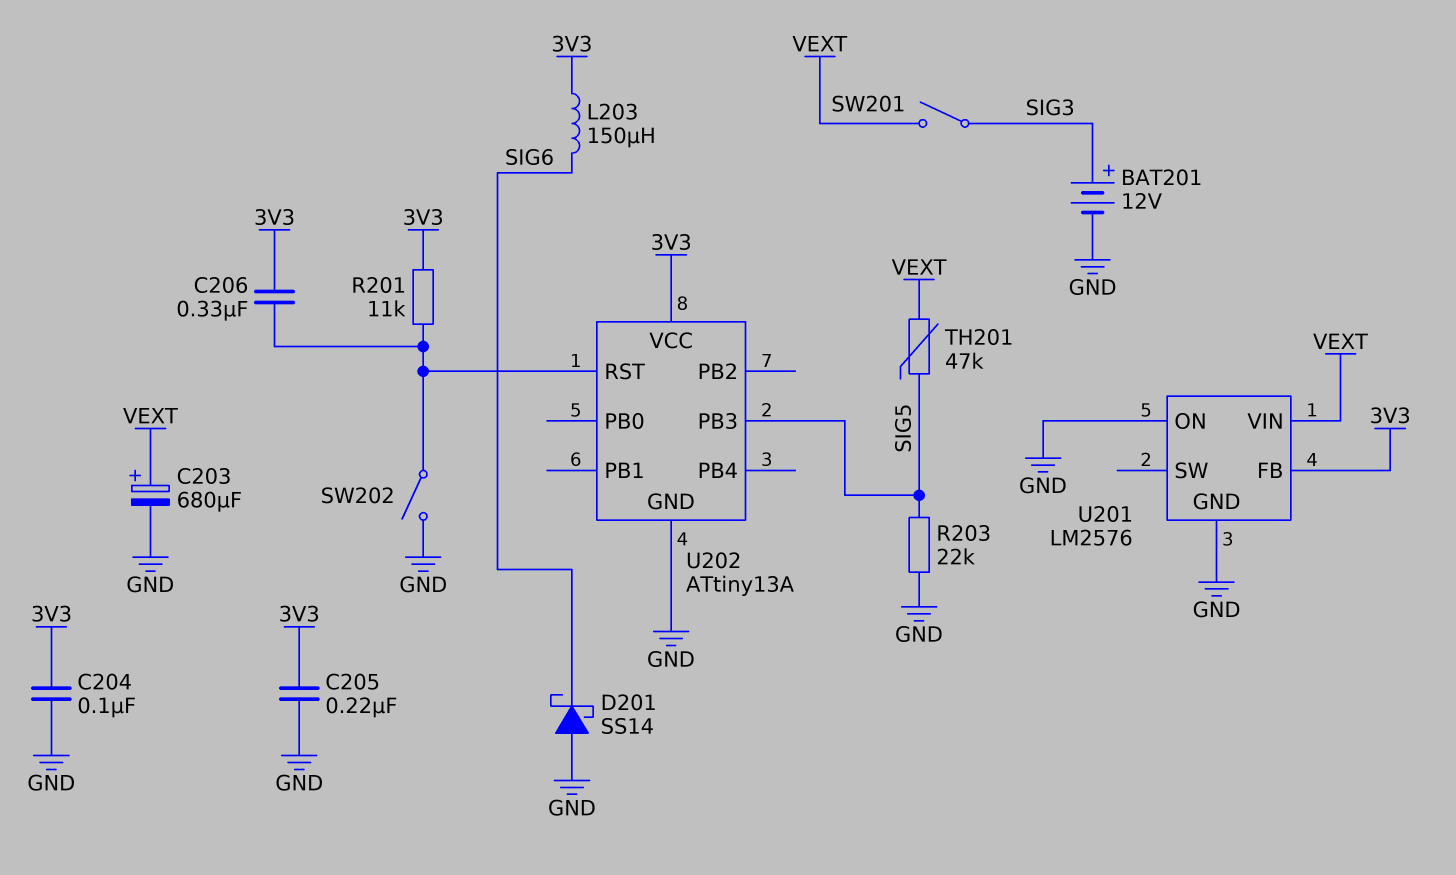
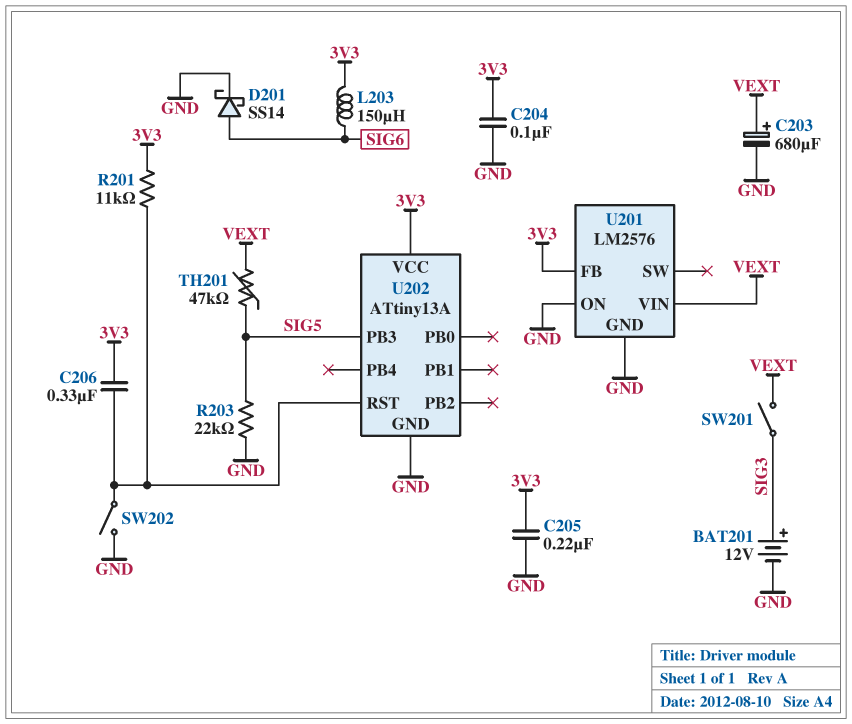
D201: schottky SS14 (A GND, K SIG6) -> schottky SS14 (A SIG6, K GND)

